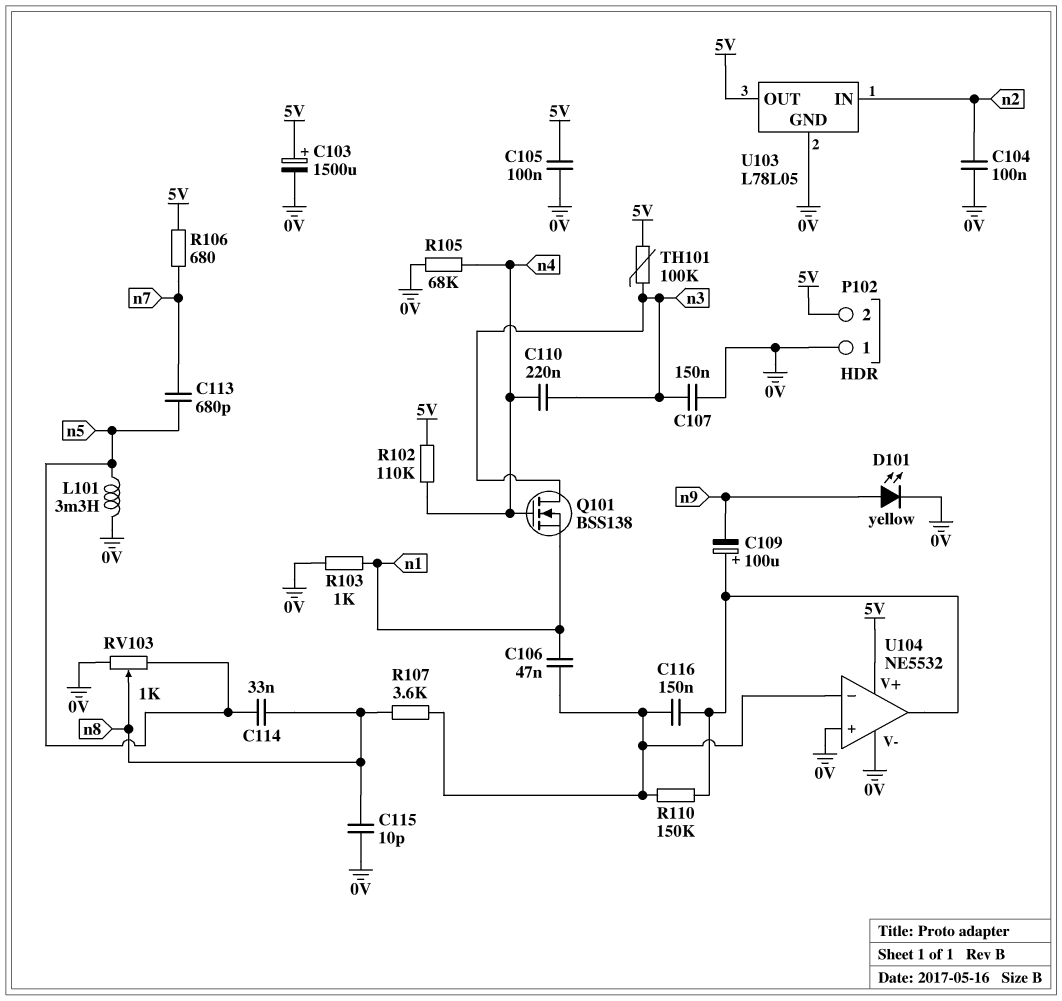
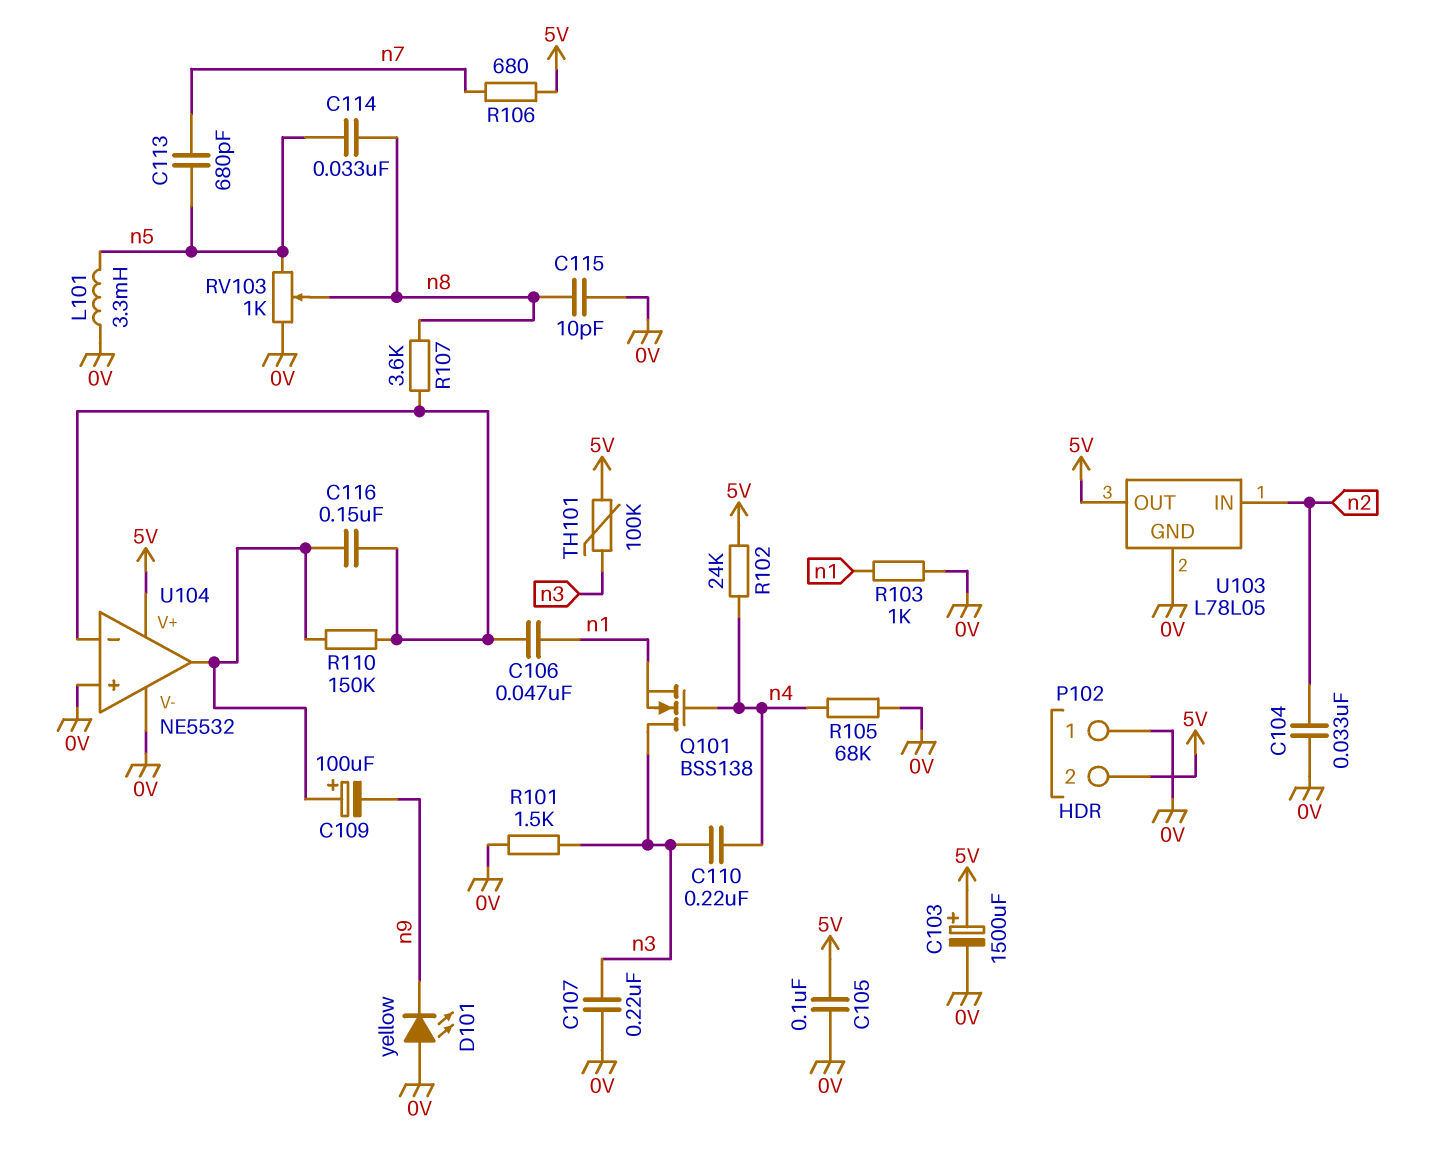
C104: 100nF (0V, n2) -> 33nF (0V, n2)
C107: 150nF (0V, n3) -> 220nF (0V, n3)
D101: LED yellow (A n9, K 0V) -> LED yellow (A 0V, K n9)
R101: none -> 1.5k (0V, n3)
R102: 110k (5V, n4) -> 24k (5V, n4)

